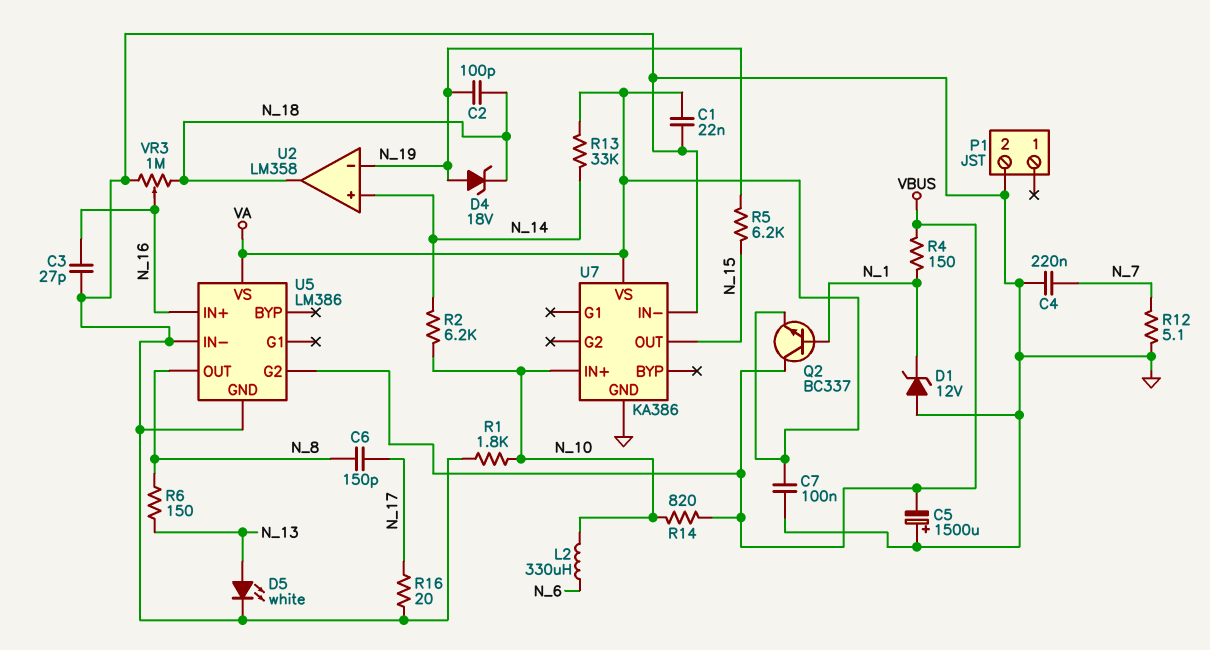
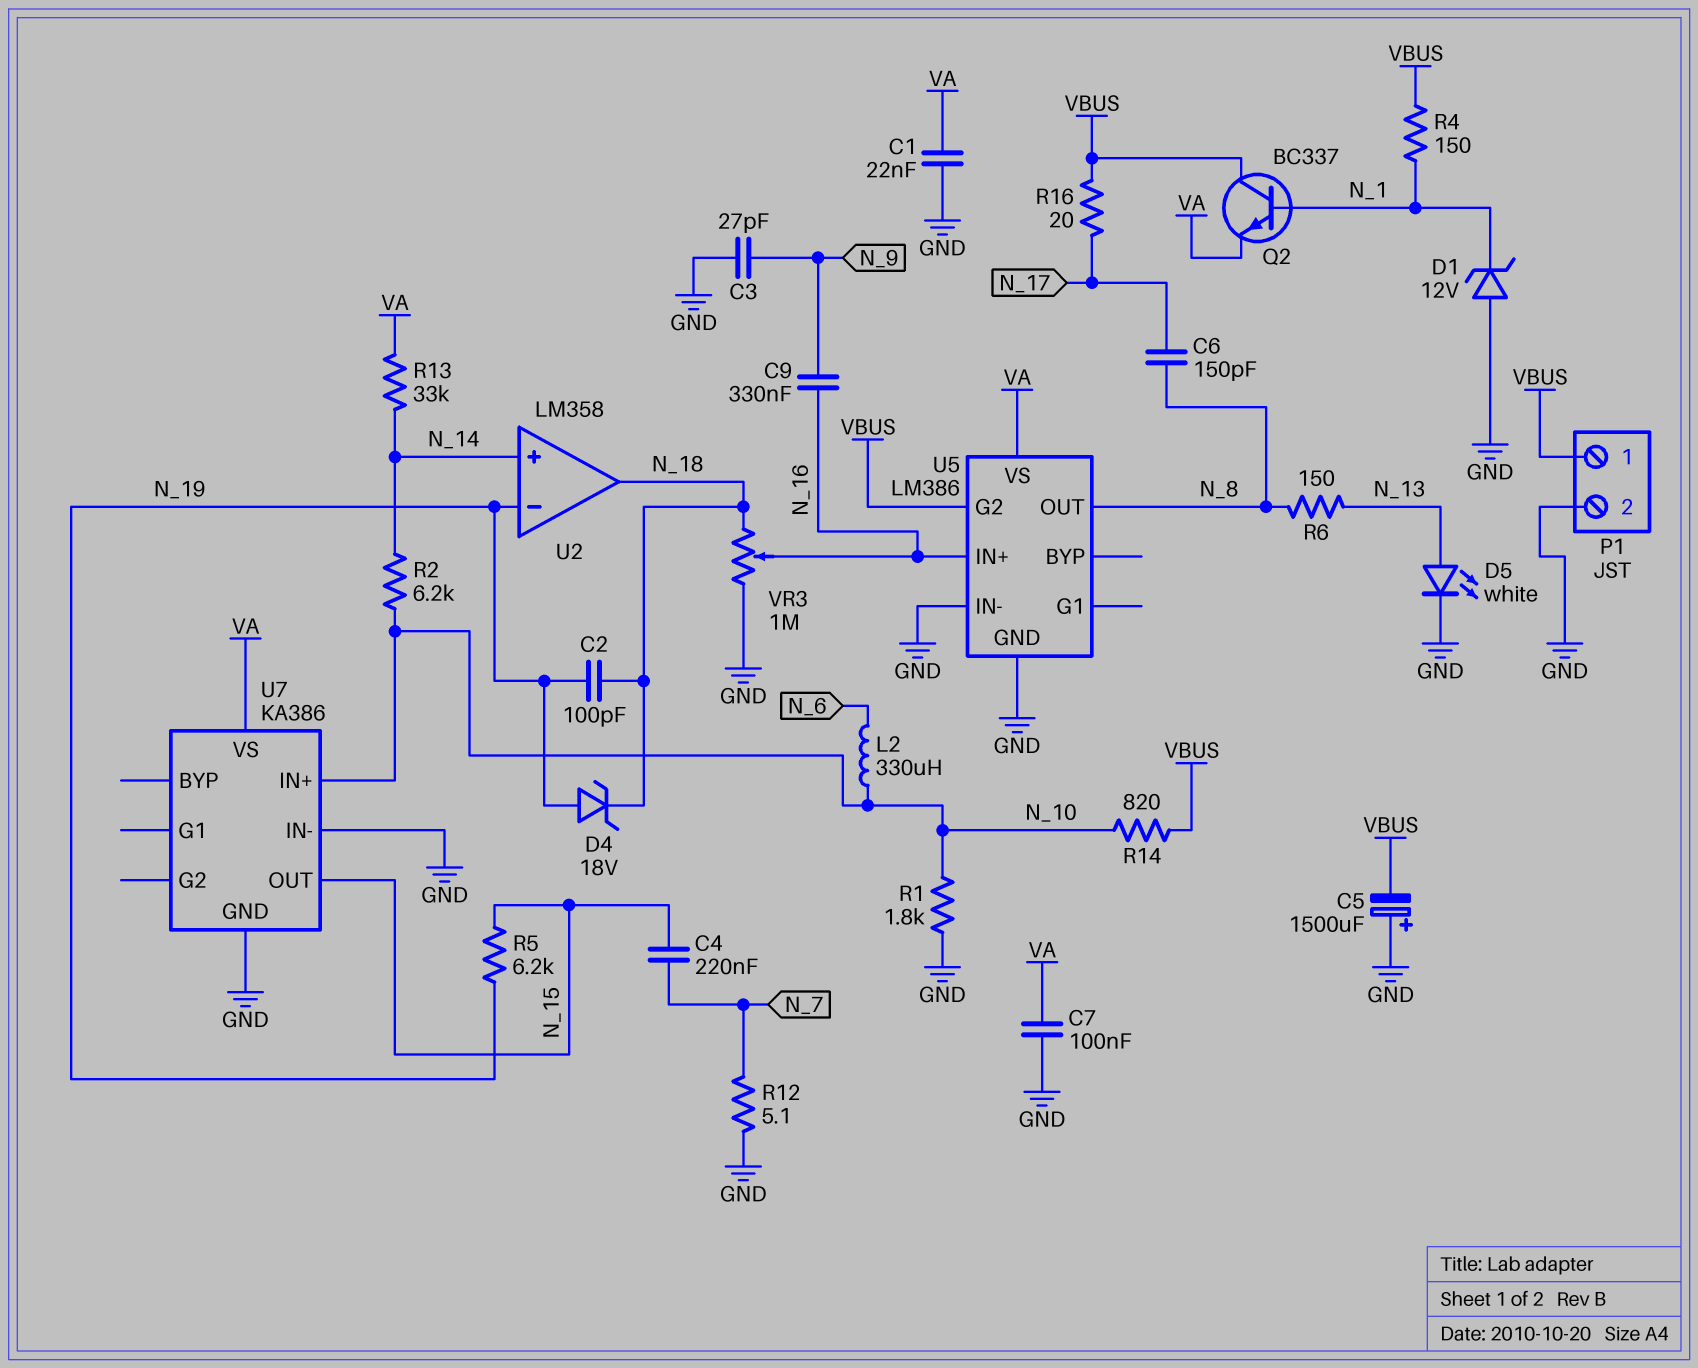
C3: 27pF (GND, N_16) -> 27pF (GND, N_9)
C4: 220nF (GND, N_7) -> 220nF (N_7, N_15)
C9: none -> 330nF (N_9, N_16)
P1 pin 1: none -> VBUS
R16: 20 (GND, N_17) -> 20 (N_17, VBUS)

